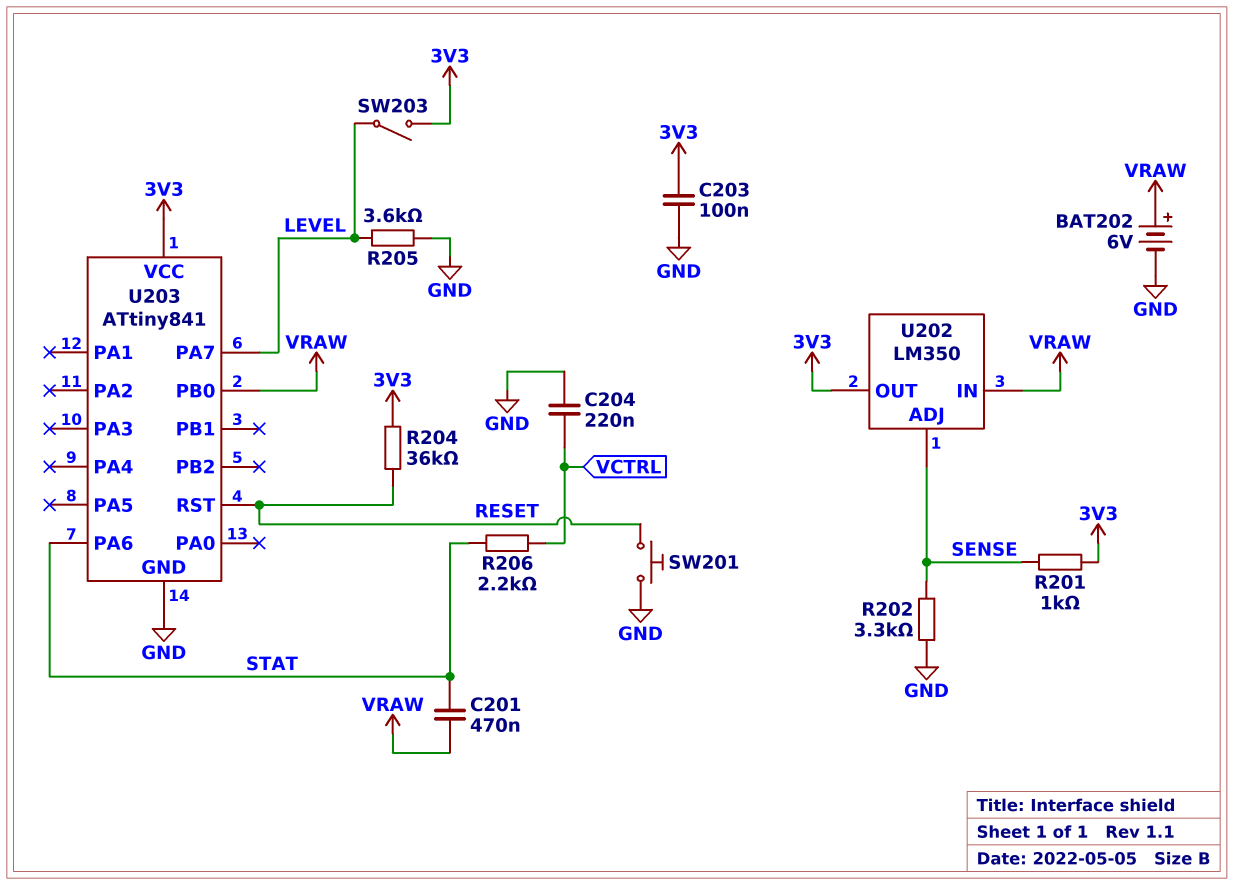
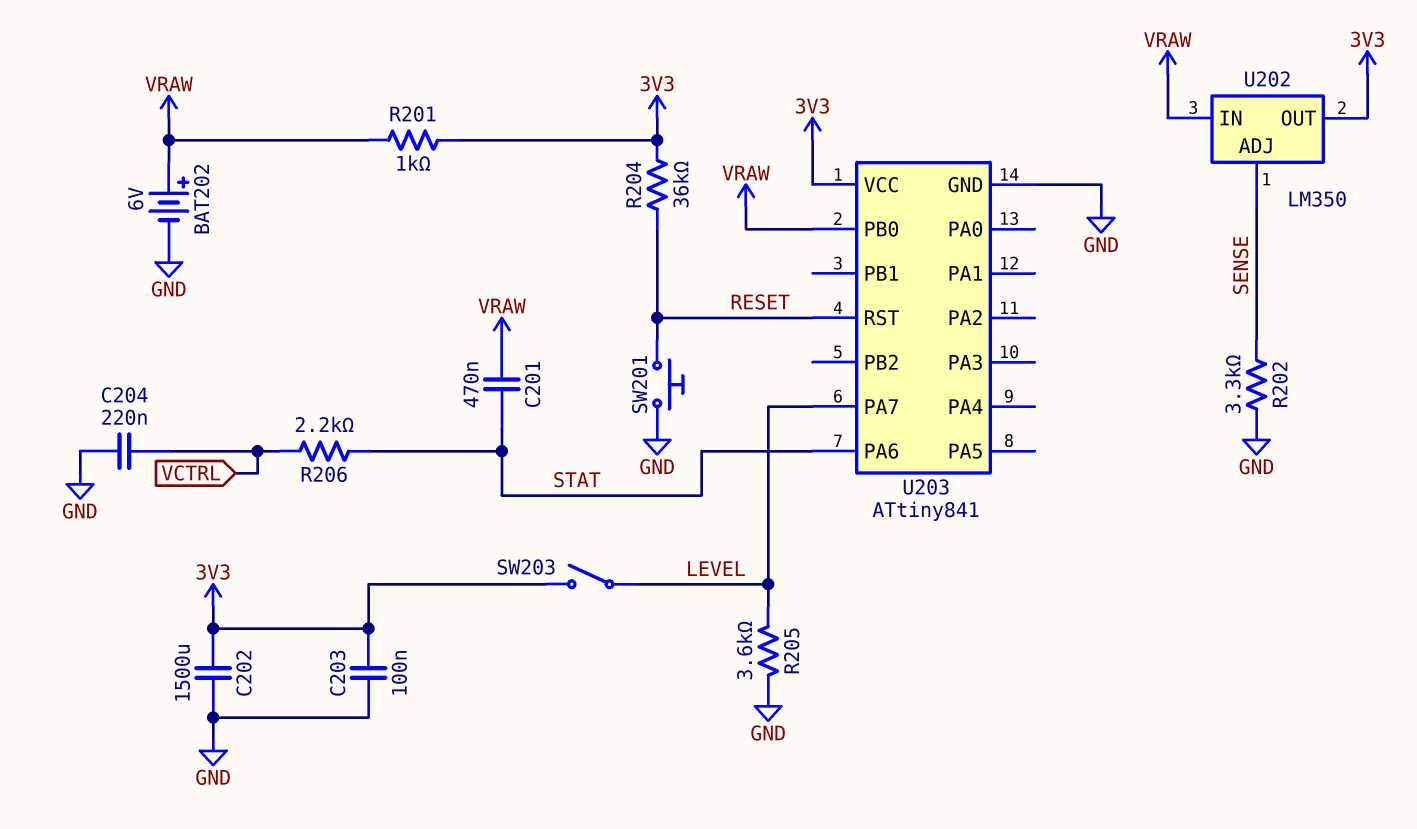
C202: none -> 1500uF (3V3, GND)
R201: 1k (3V3, SENSE) -> 1k (3V3, VRAW)

